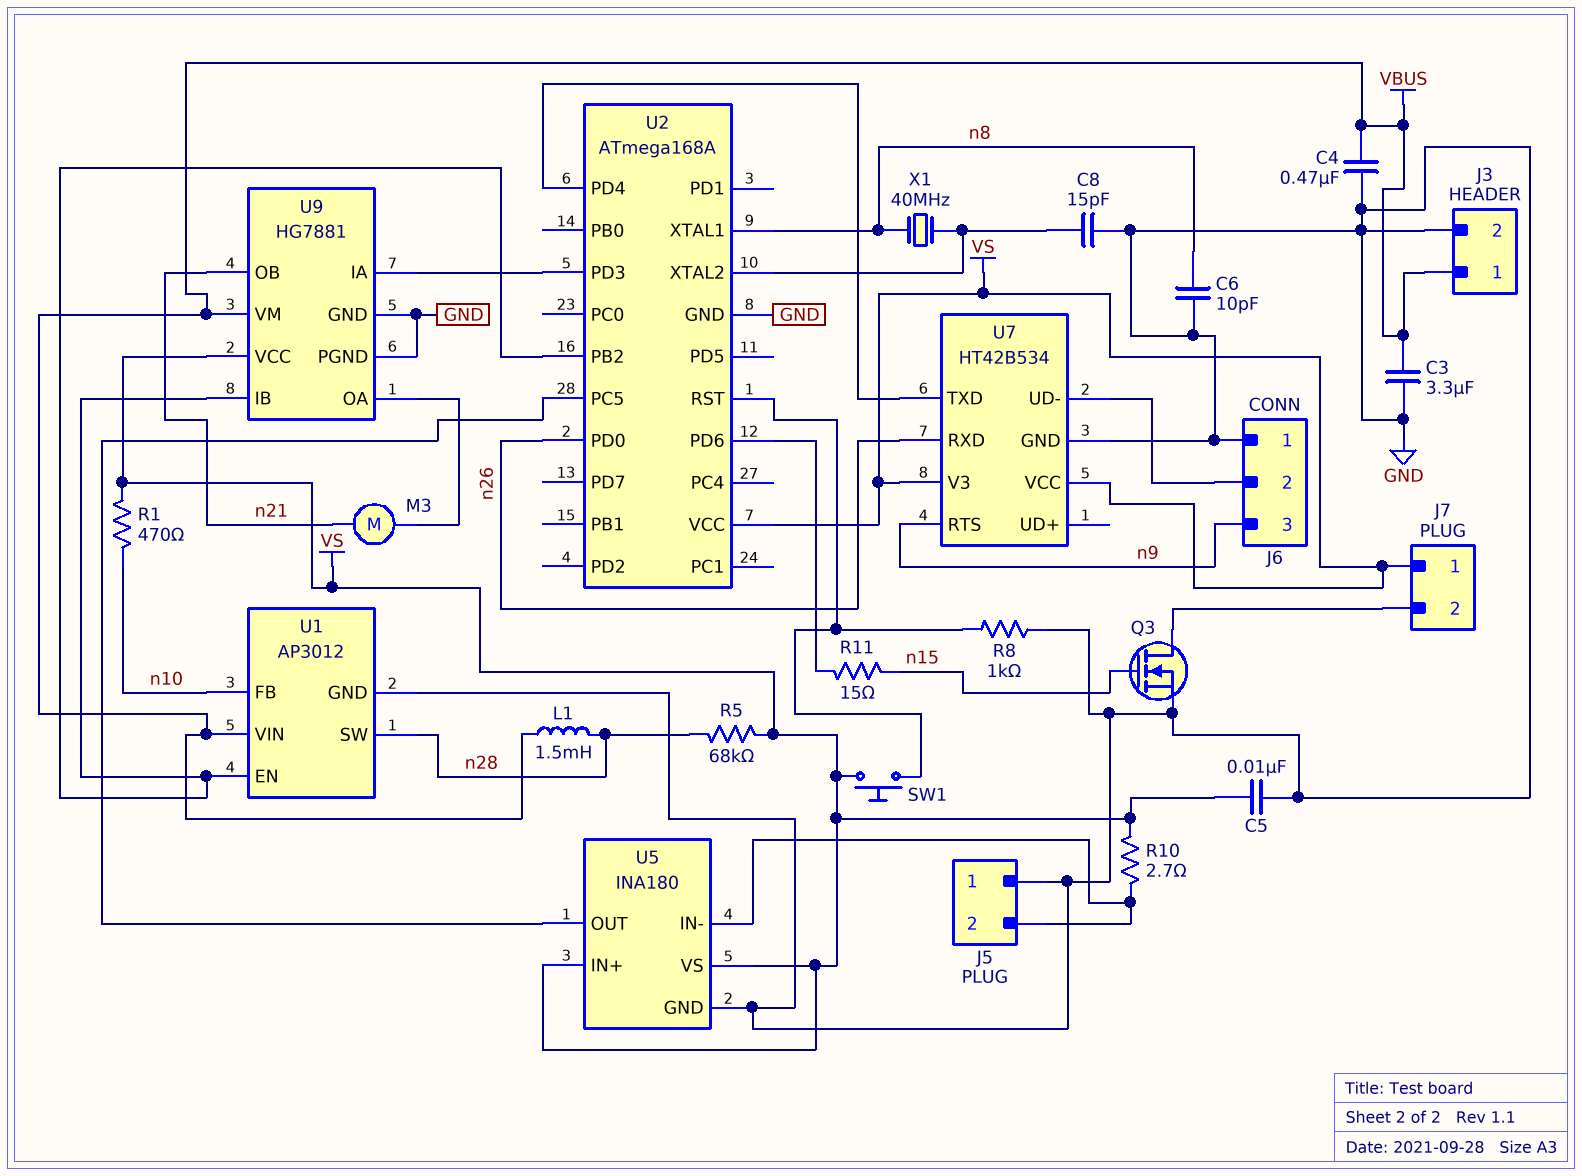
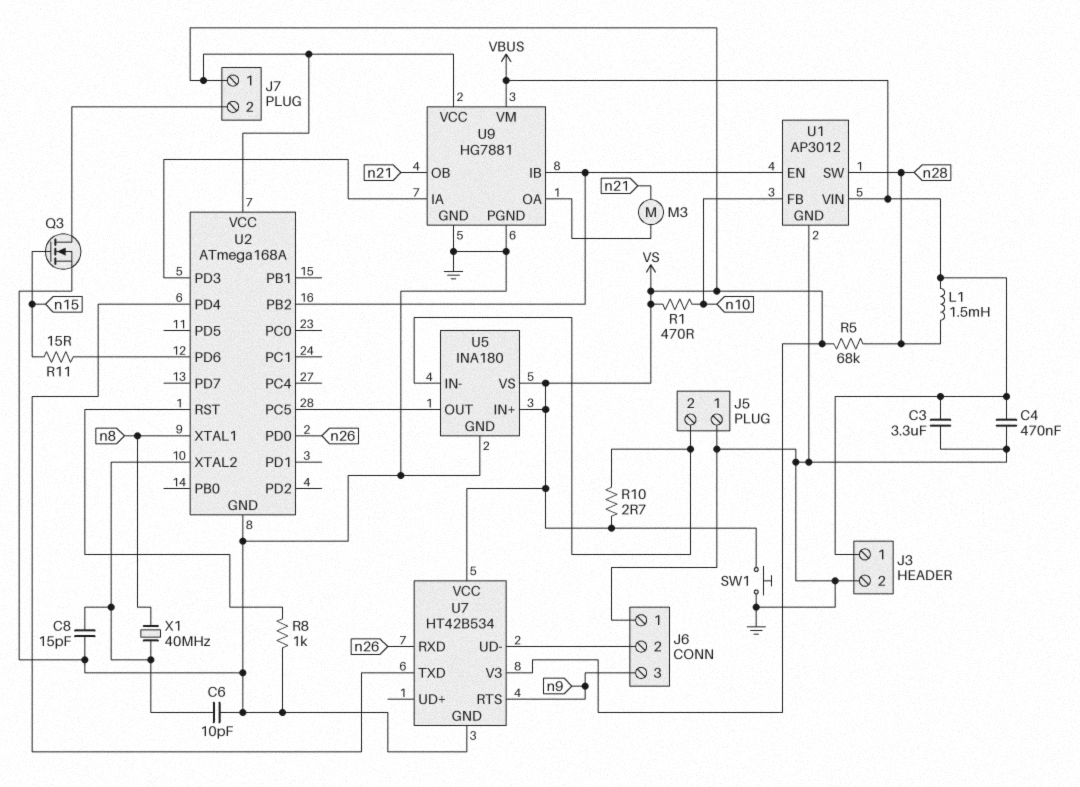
C5: 10nF (GND, VS) -> none
C6: 10pF (GND, n8) -> 10pF (GND, U2/XTAL2)
SW1: button (U2/RST, VS) -> button (GND, VS)

